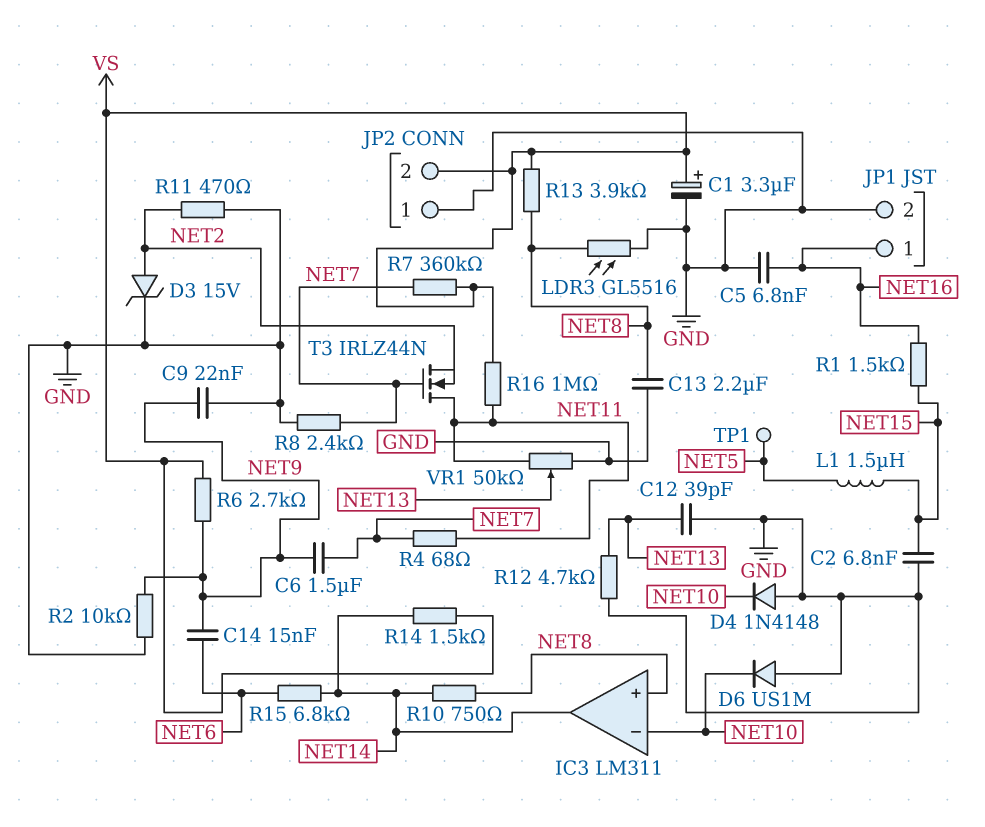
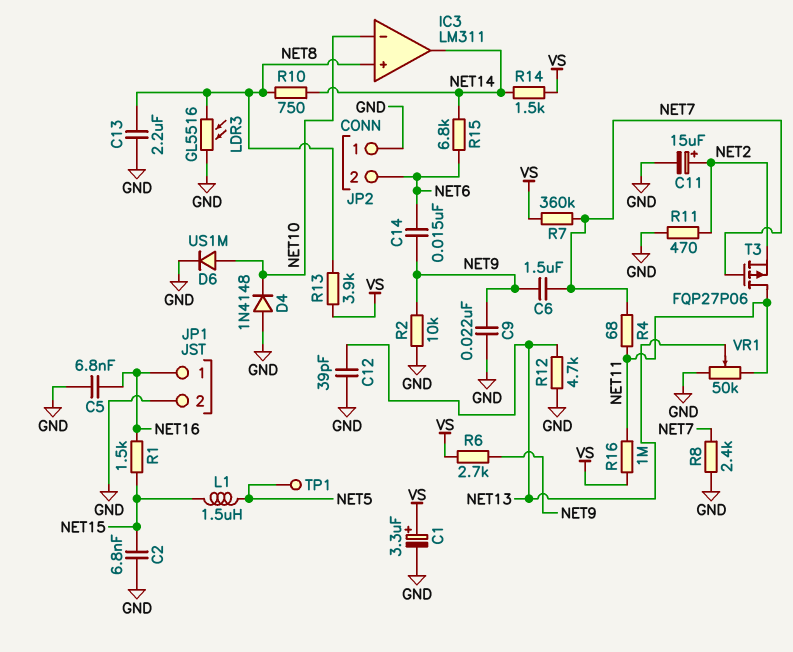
C11: none -> 15uF (plus NET2, minus GND)
D3: zener 15V (A NET2, K GND) -> none
D6: diode US1M (A GND, K NET10) -> diode US1M (A NET10, K GND)
JP2 pin 2: VS -> NET6
T3: NMOS IRLZ44N (G NET7, D NET11, S NET2) -> PMOS FQP27P06 (G NET7, D NET11, S NET2)

